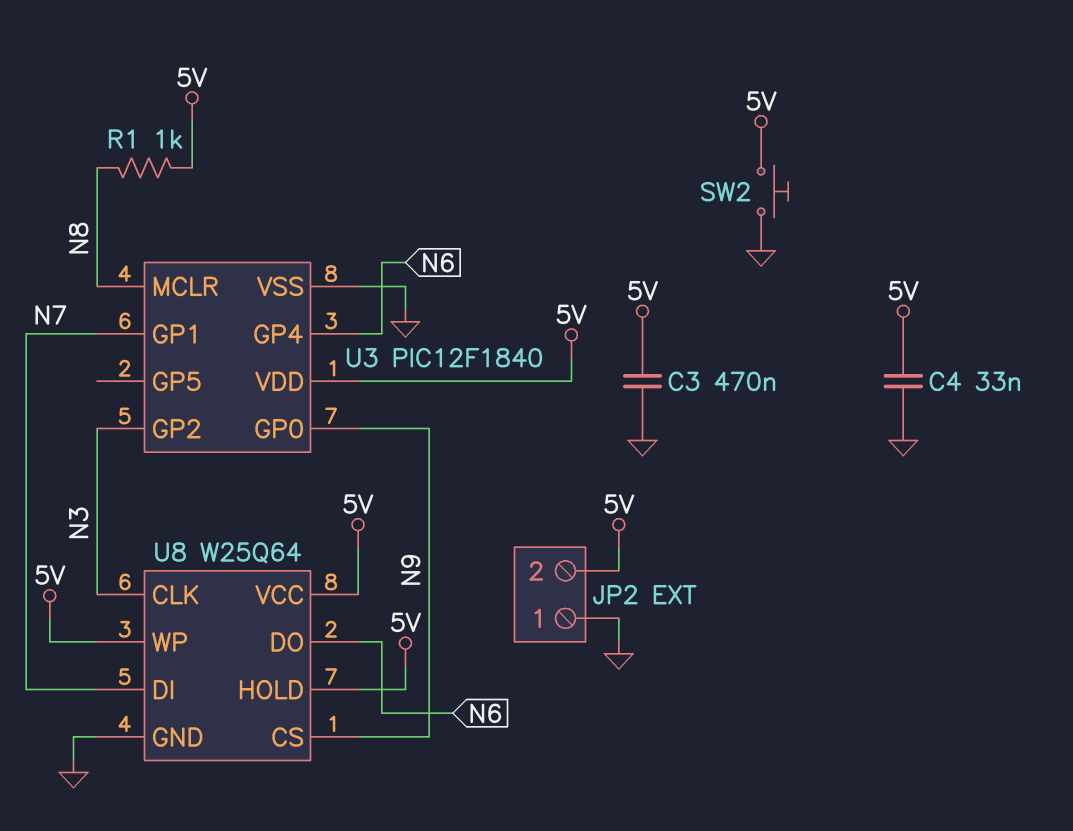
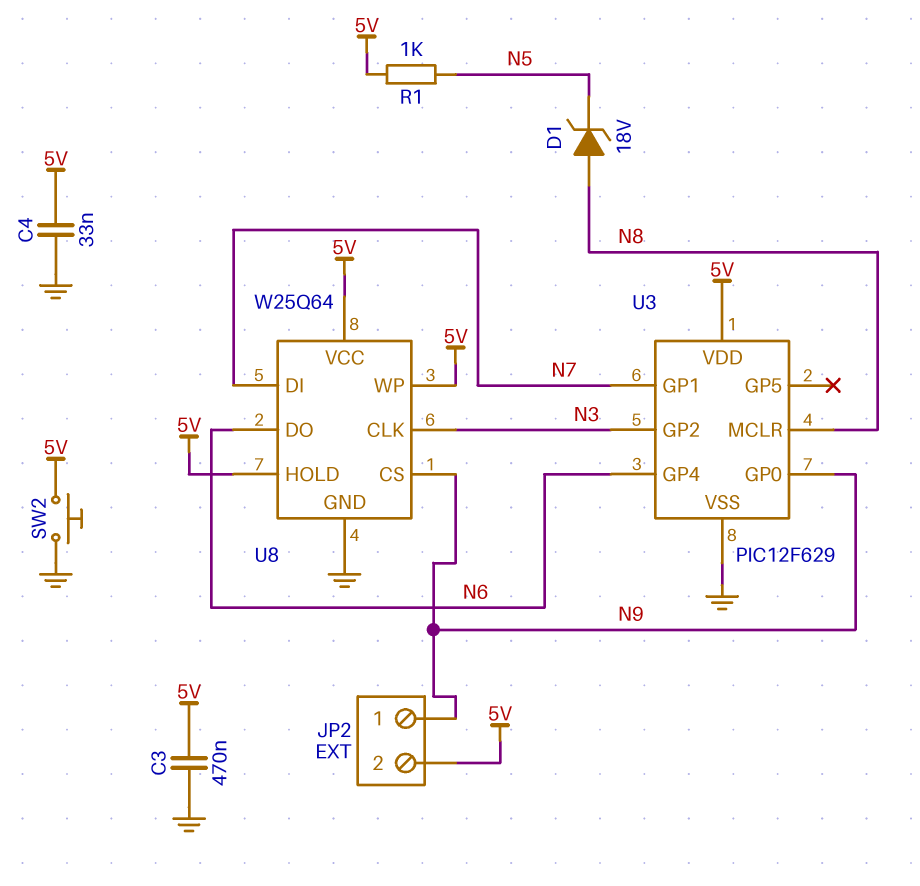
D1: none -> zener 18V (A N8, K N5)
JP2 pin 1: GND -> N9
R1: 1k (5V, N8) -> 1k (5V, N5)
U3: PIC12F1840 -> PIC12F629

